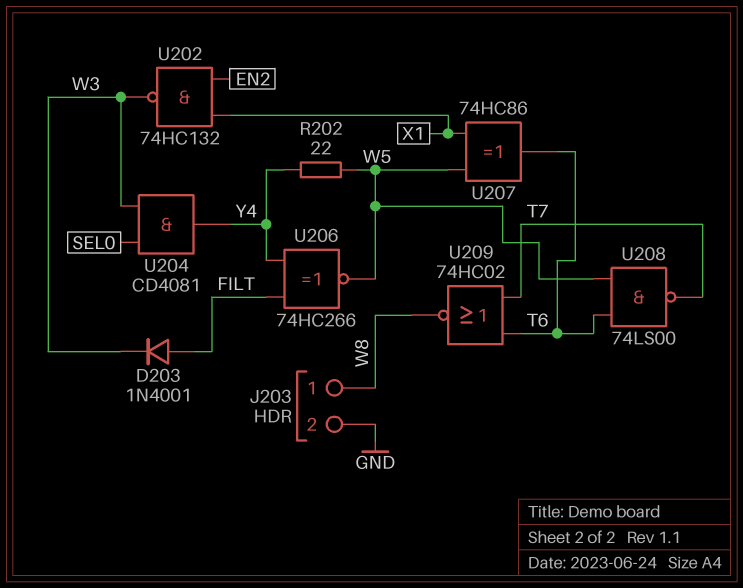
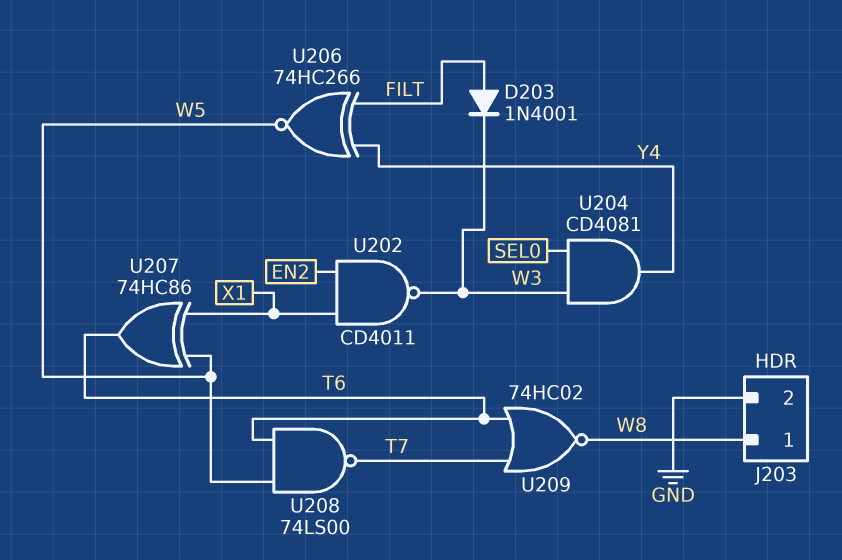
R202: 22 (W5, Y4) -> none
U202: NAND 74HC132 (in EN2, in X1, out W3) -> NAND CD4011 (in EN2, in X1, out W3)

